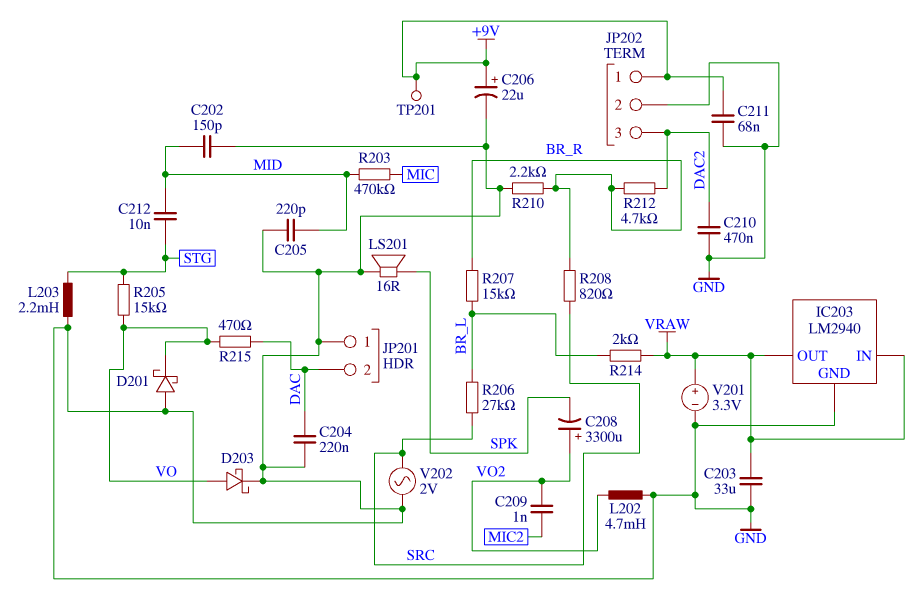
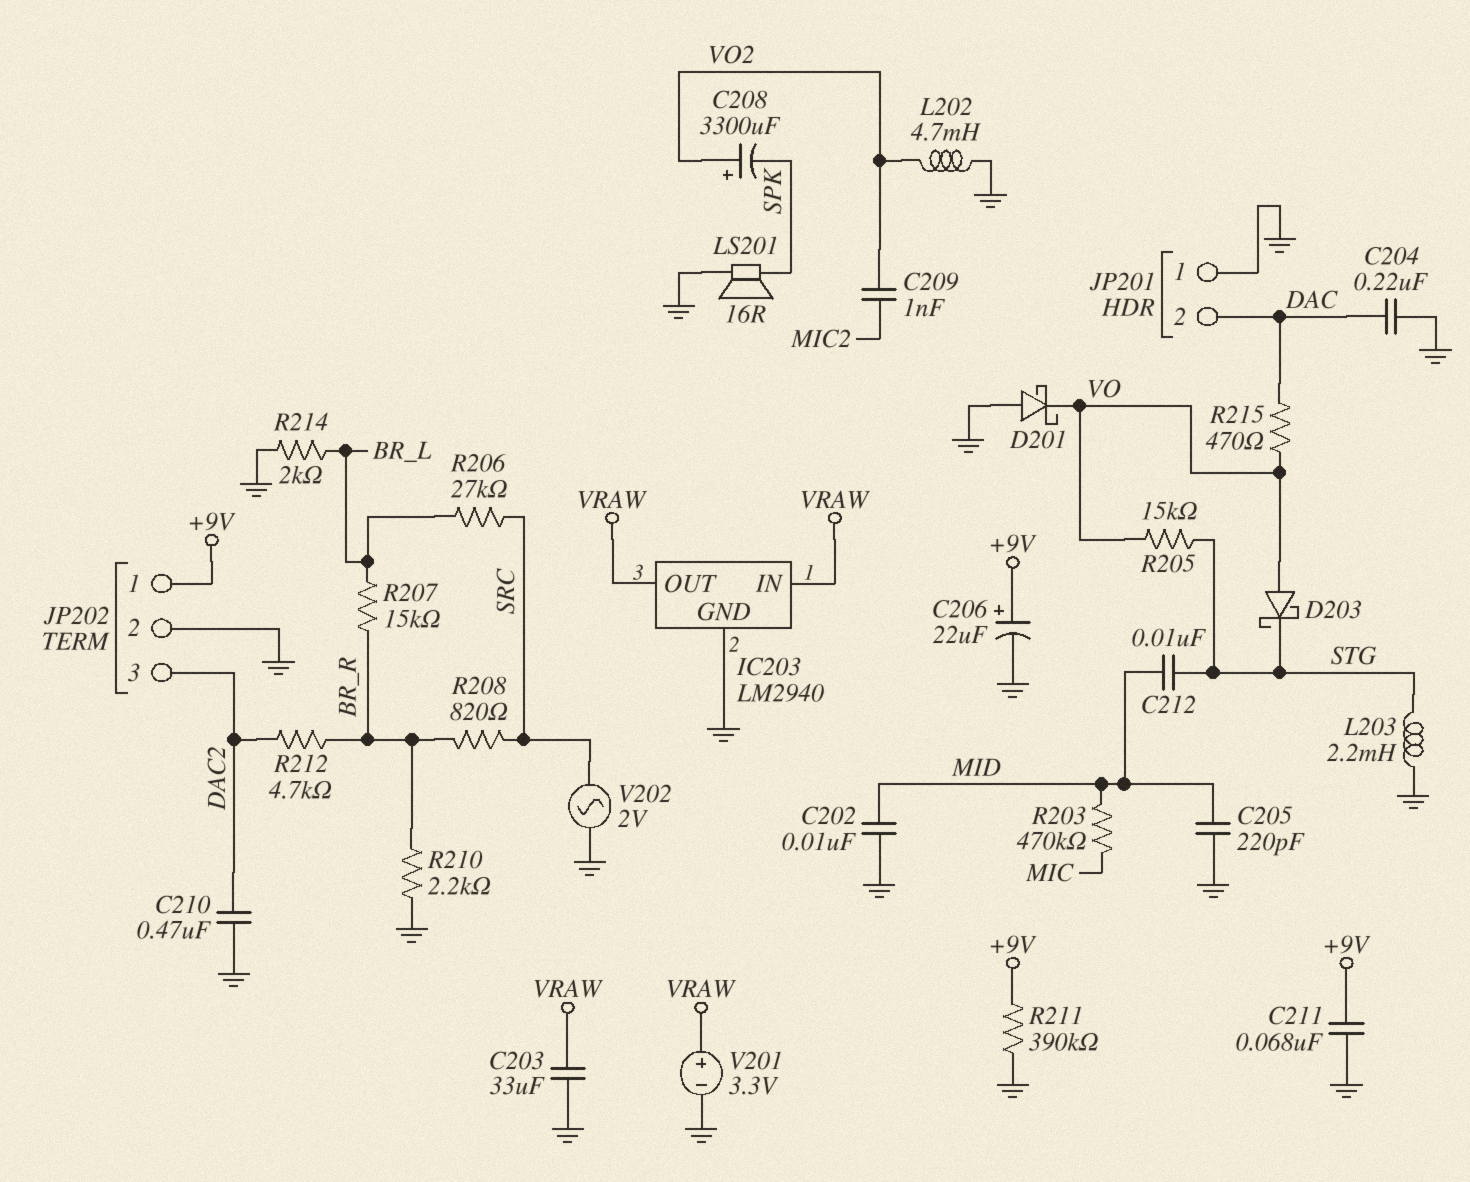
C202: 150pF (GND, MID) -> 10nF (GND, MID)
D203: schottky (A VO, K GND) -> schottky (A VO, K STG)
R211: none -> 390k (+9V, GND)
R214: 2k (BR_L, VRAW) -> 2k (BR_L, GND)
TP201: test point (+9V) -> none

